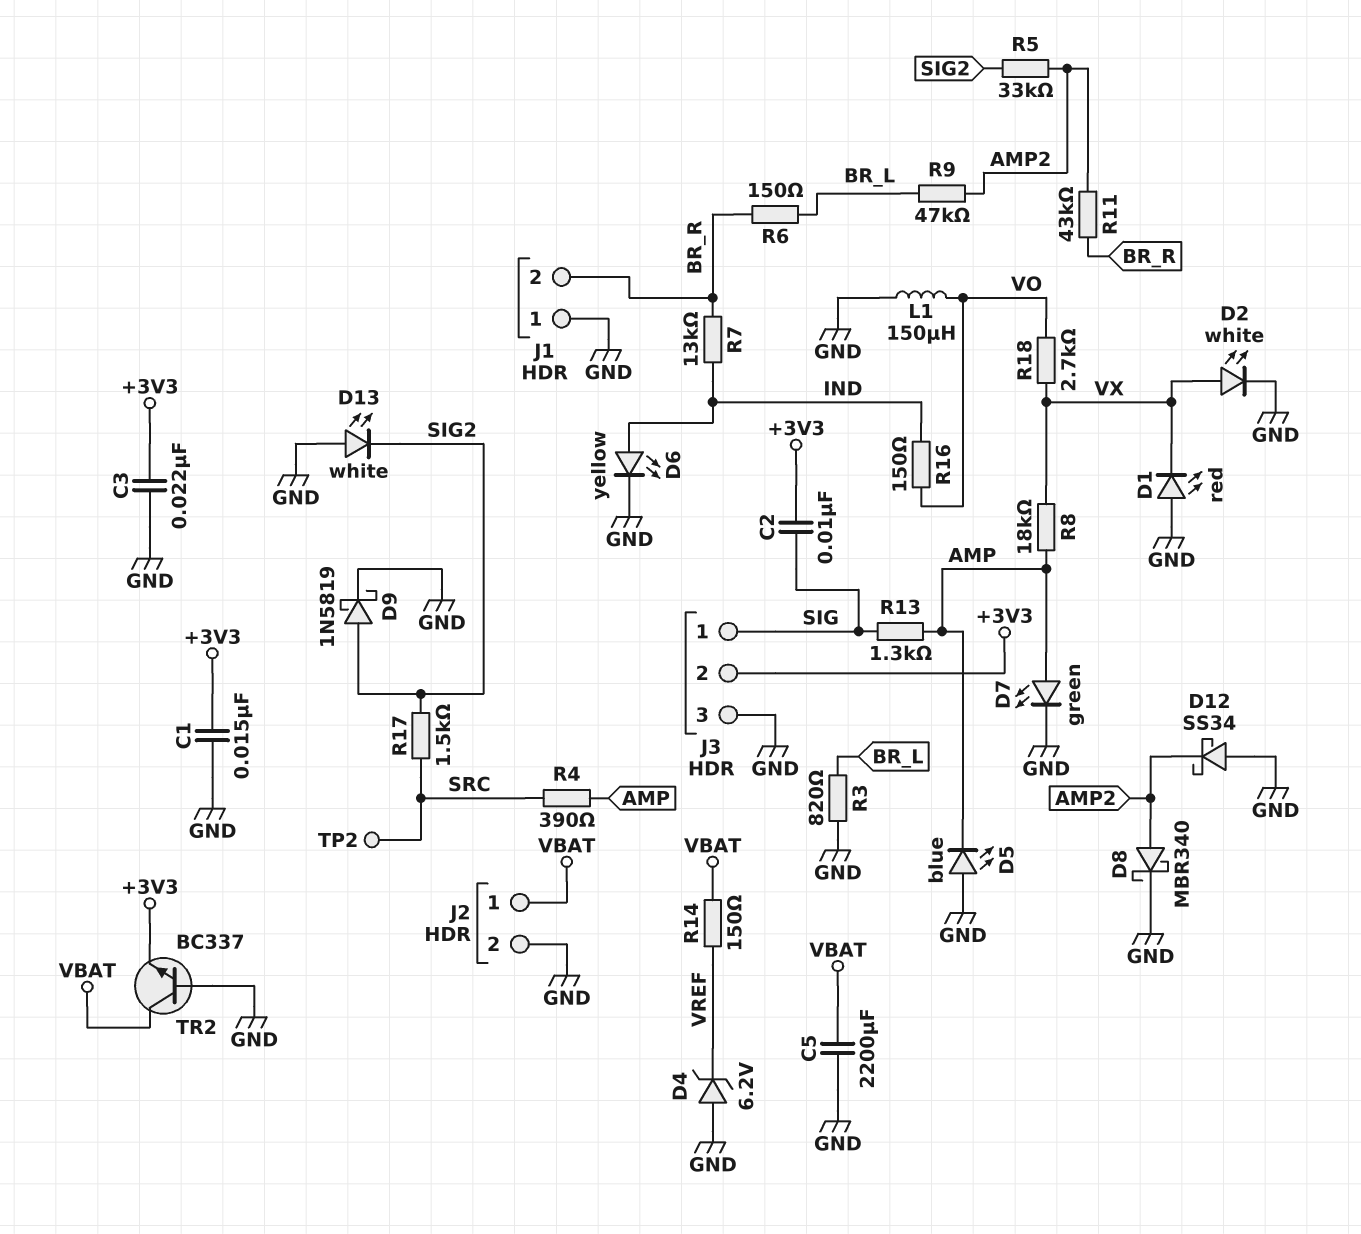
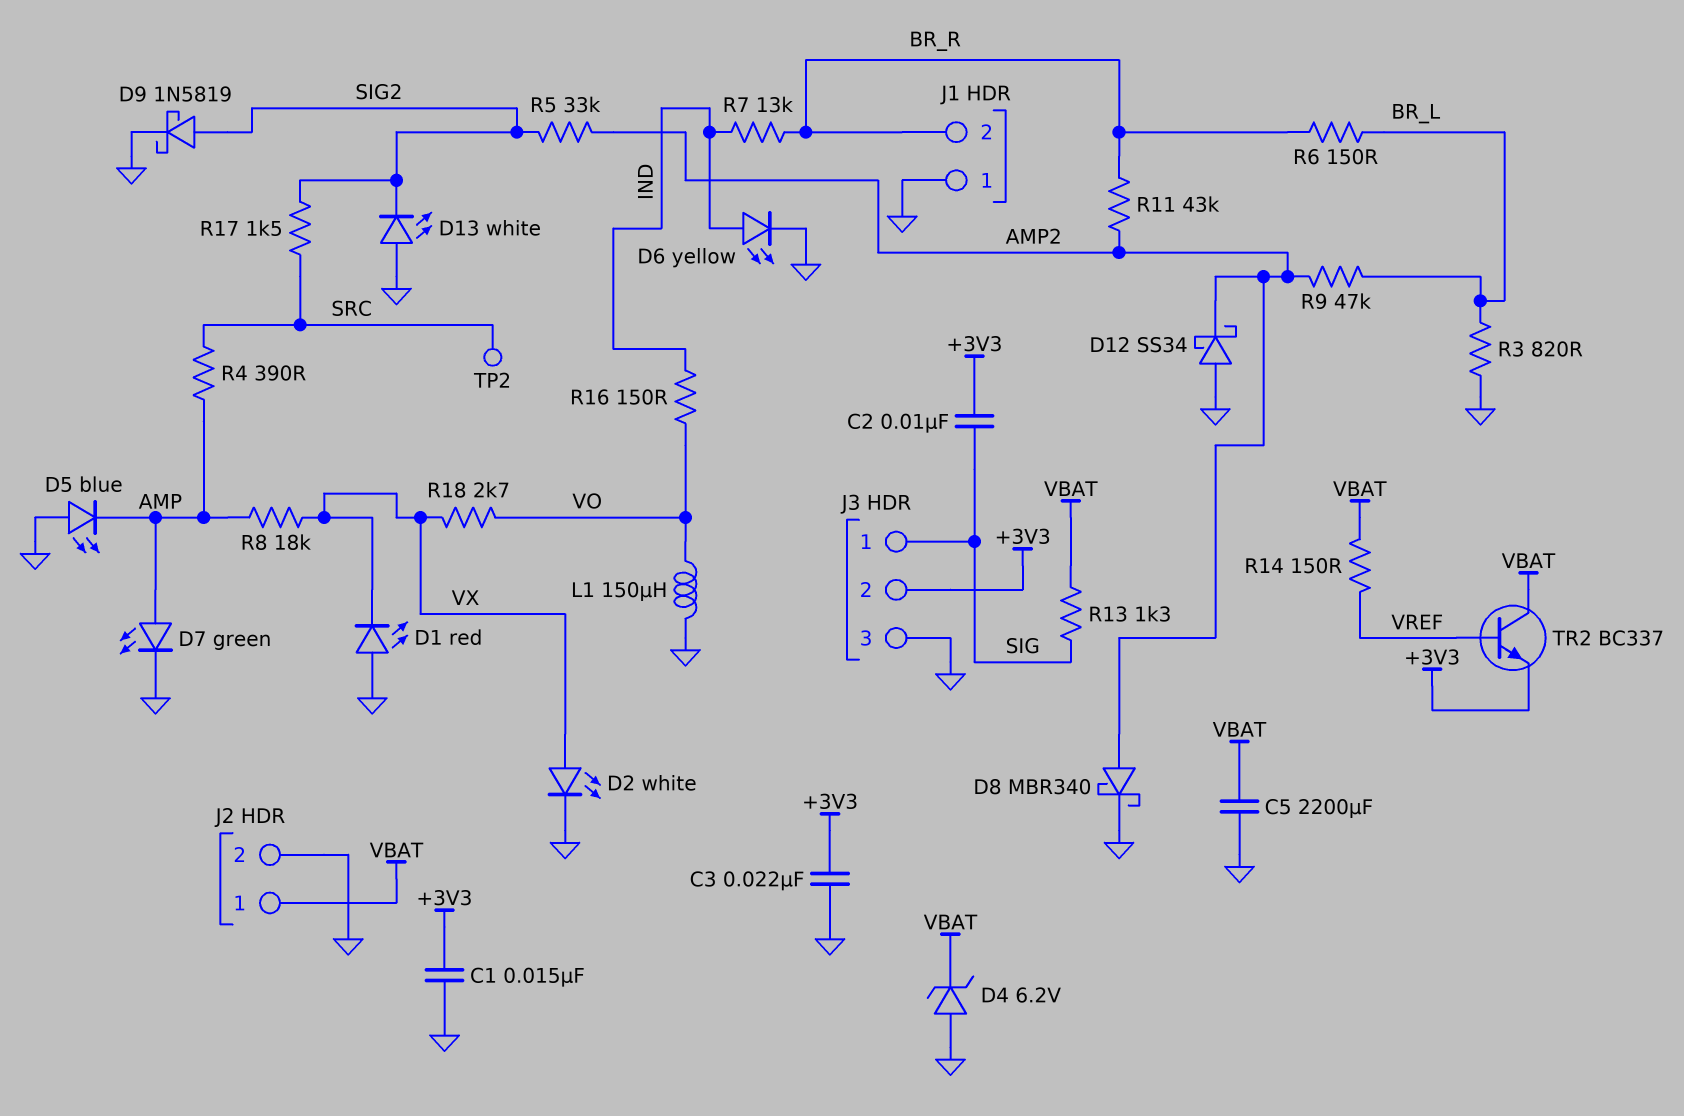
D4: zener 6.2V (A GND, K VREF) -> zener 6.2V (A GND, K VBAT)
R13: 1.3k (AMP, SIG) -> 1.3k (SIG, VBAT)
TR2: NPN BC337 (B GND, C VBAT, E +3V3) -> NPN BC337 (B VREF, C VBAT, E +3V3)

